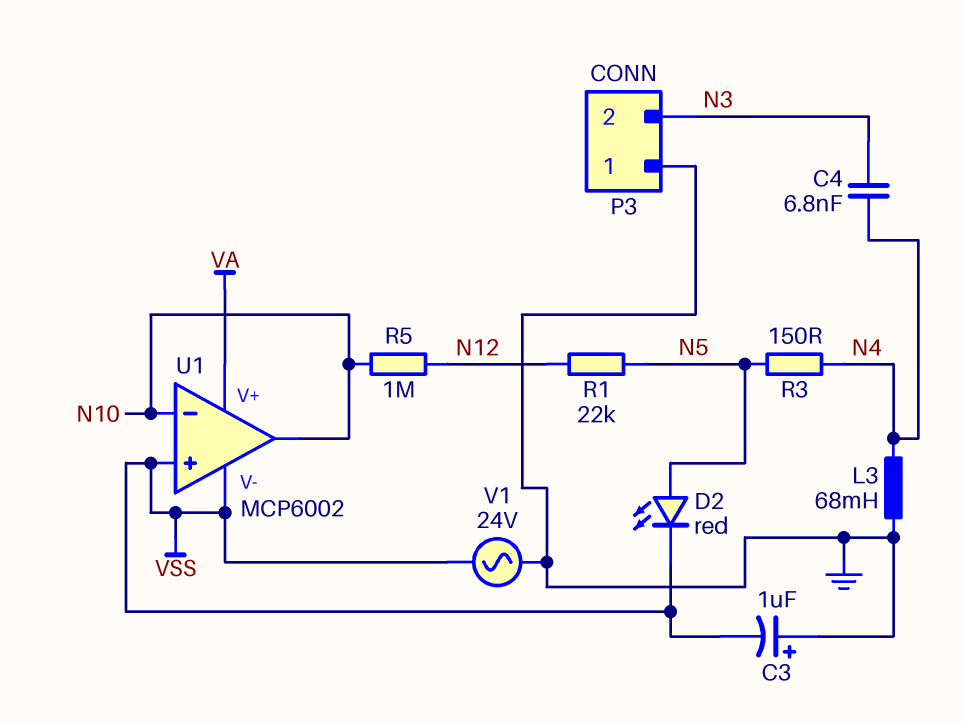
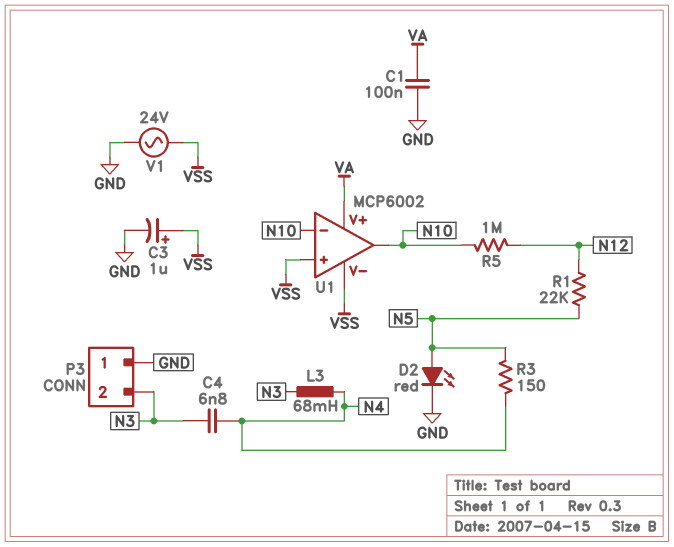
C1: none -> 100nF (GND, VA)
C3: 1uF (plus GND, minus VSS) -> 1uF (plus VSS, minus GND)
D2: LED red (A N5, K VSS) -> LED red (A N5, K GND)
L3: 68mH (GND, N4) -> 68mH (N3, N4)

